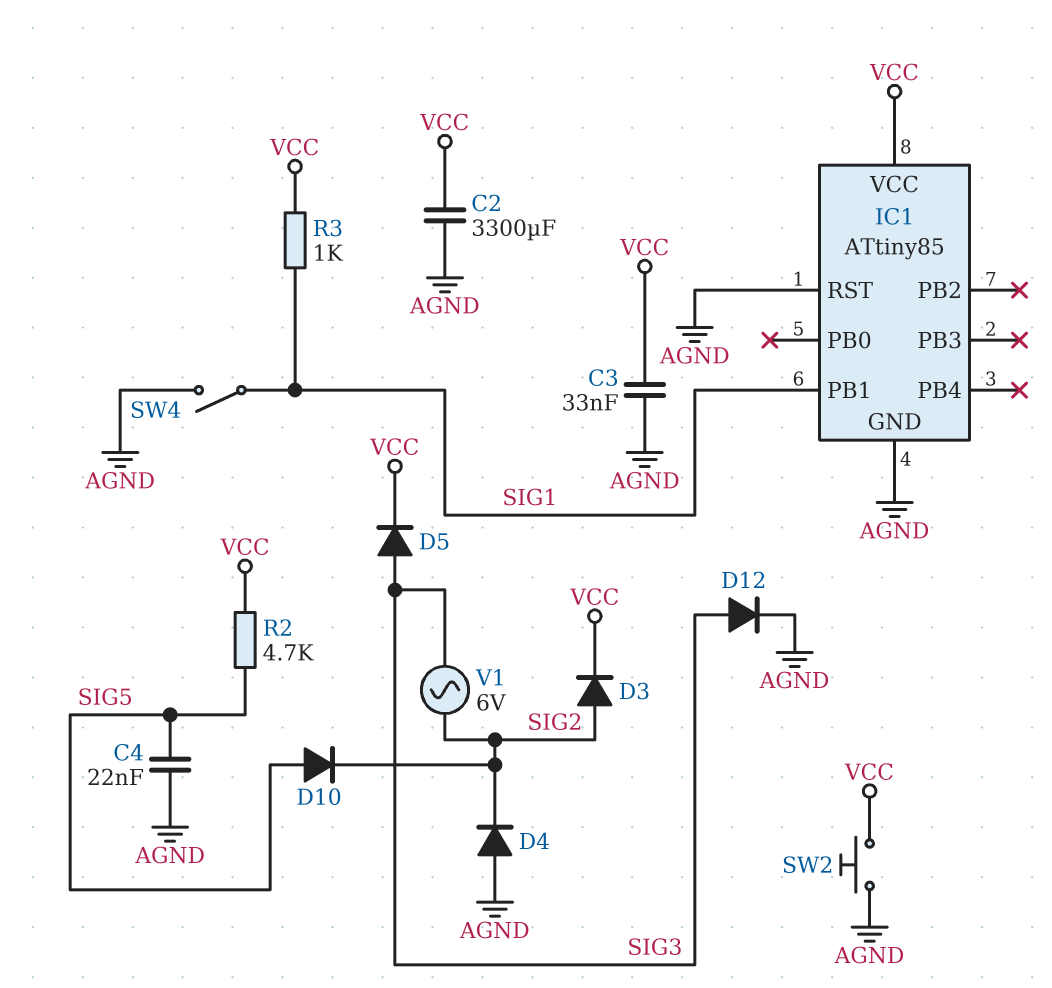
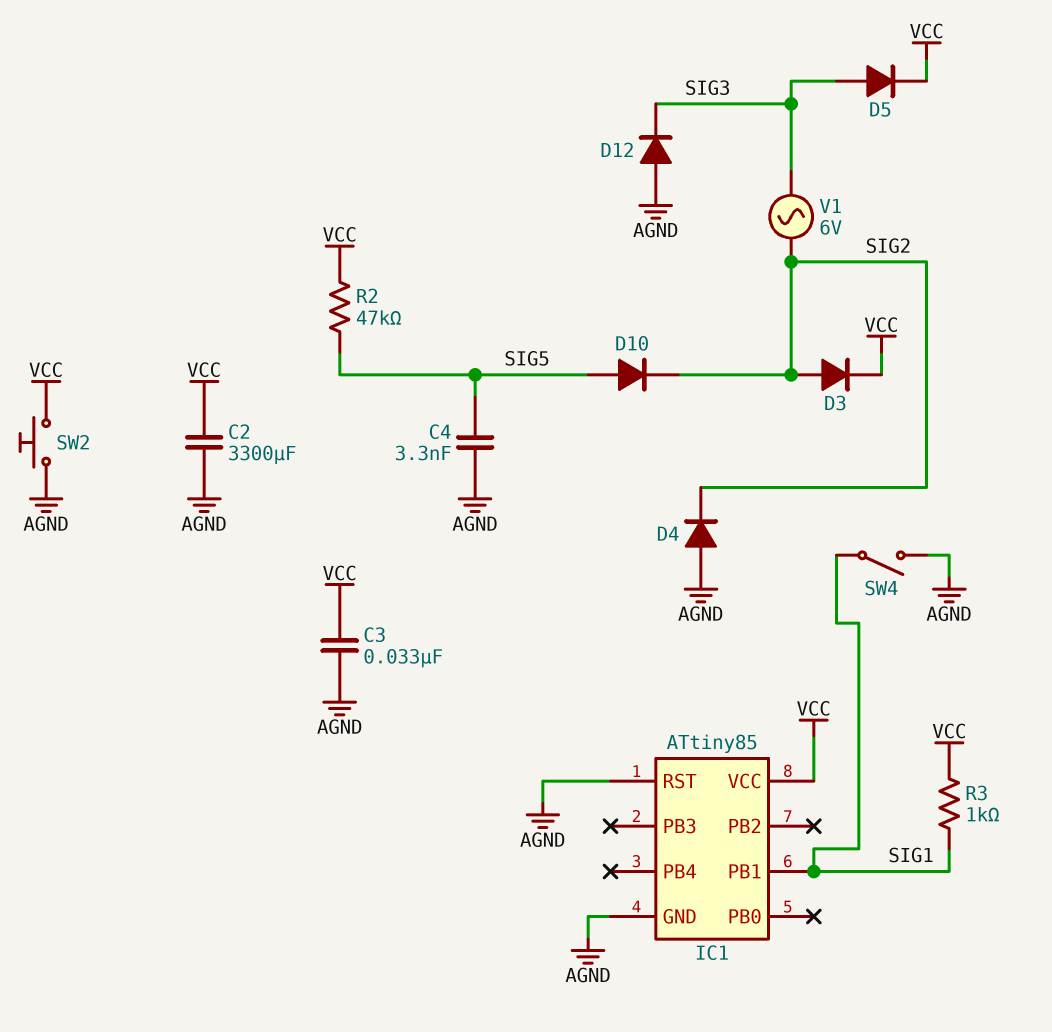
C4: 22nF (AGND, SIG5) -> 3.3nF (AGND, SIG5)
D12: diode (A SIG3, K AGND) -> diode (A AGND, K SIG3)
R2: 4.7k (SIG5, VCC) -> 47k (SIG5, VCC)

